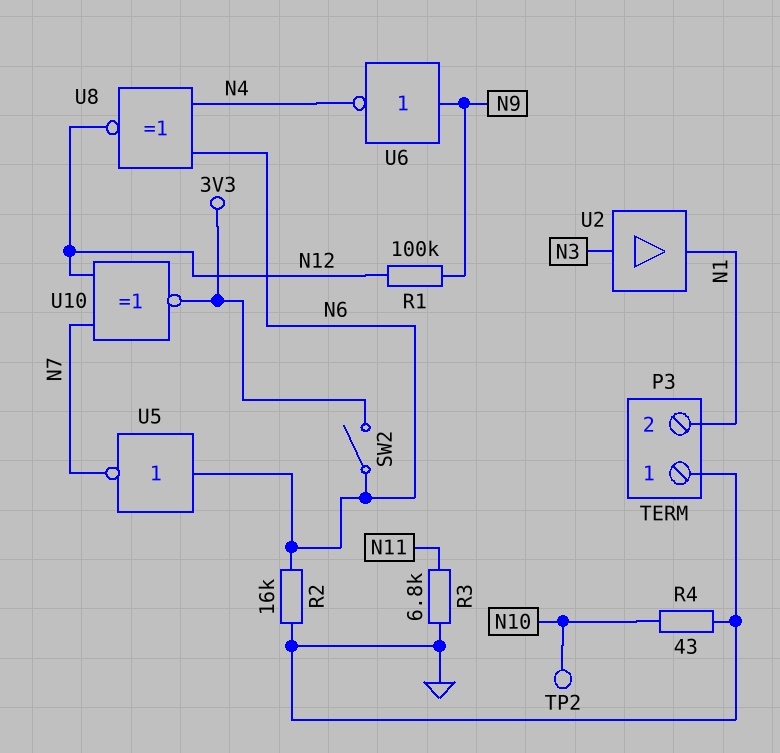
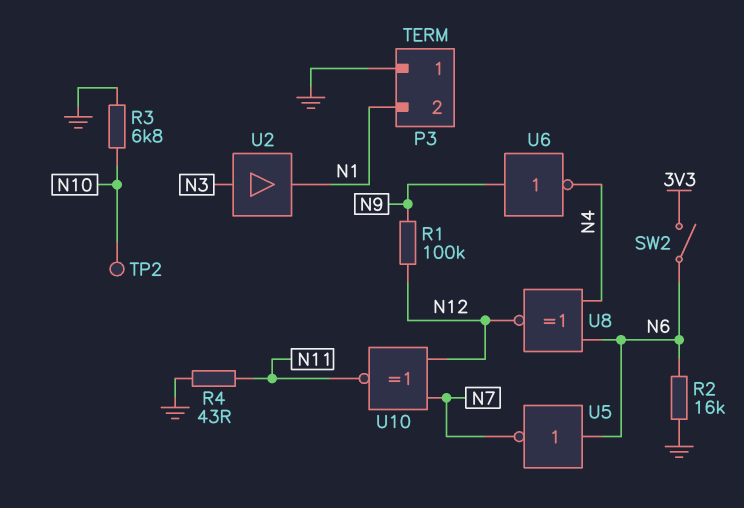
R3: 6.8k (GND, N11) -> 6.8k (GND, N10)
R4: 43 (GND, N10) -> 43 (GND, N11)
U10: XNOR (in N7, in N12, out 3V3) -> XNOR (in N7, in N12, out N11)

